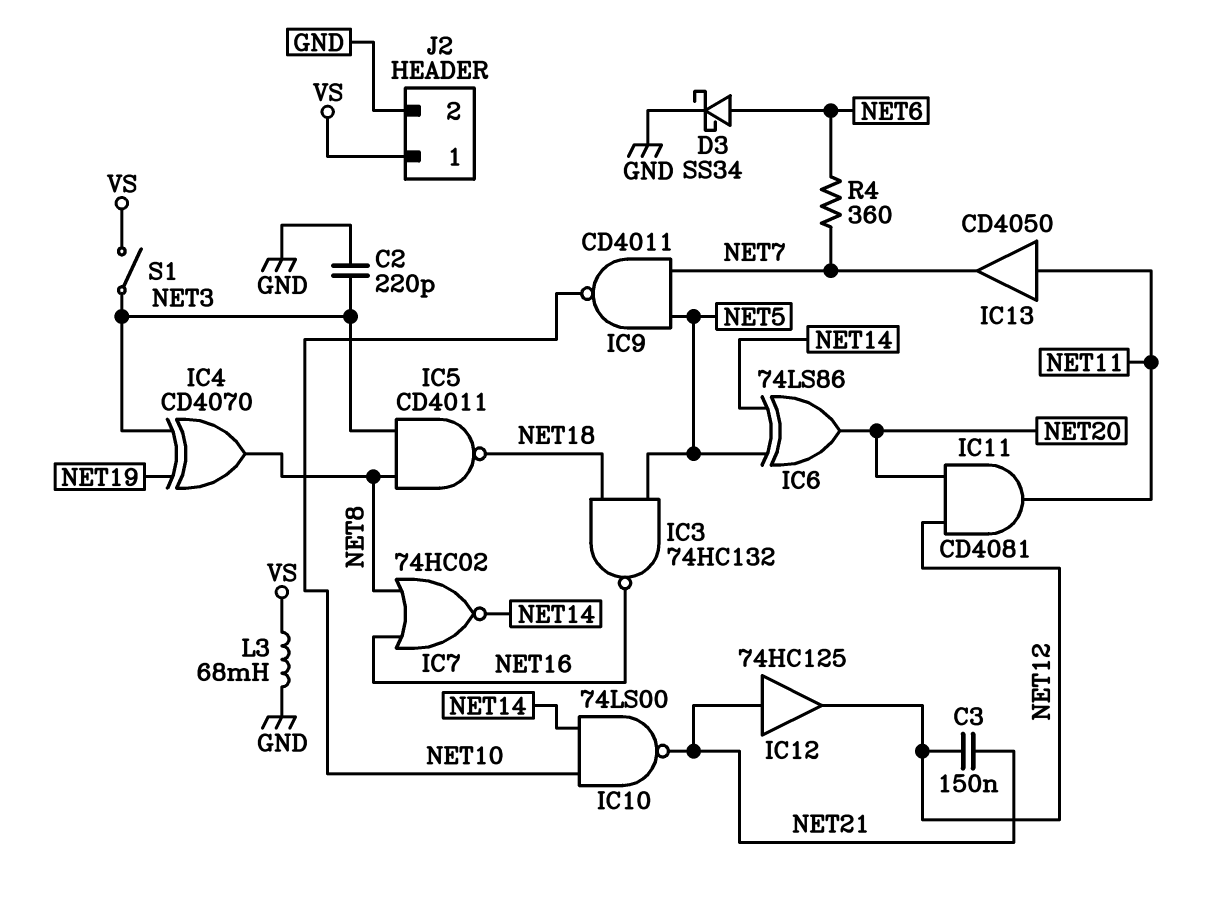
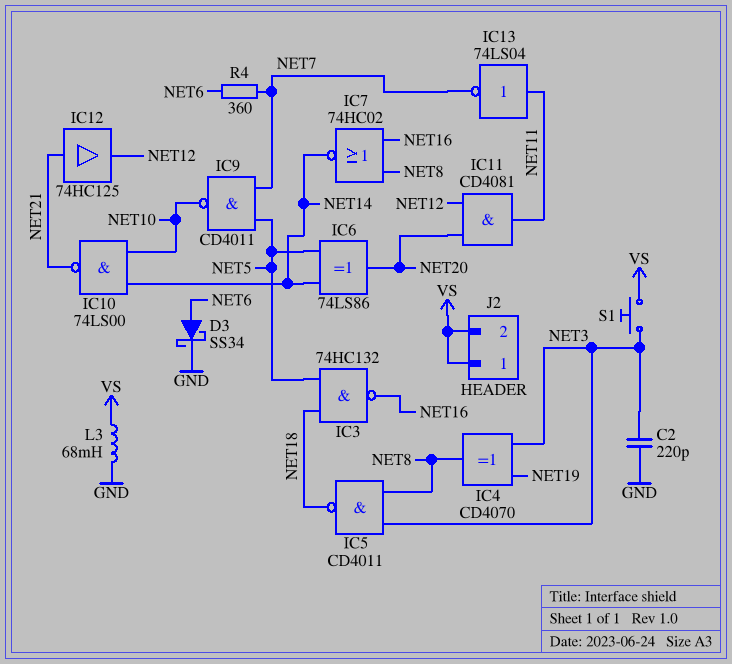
C3: 150nF (NET12, NET21) -> none
IC13: buffer CD4050 (in NET11, out NET7) -> NOT 74LS04 (in NET11, out NET7)
J2 pin 2: GND -> VS
S1: switch (NET3, VS) -> button (NET3, VS)

